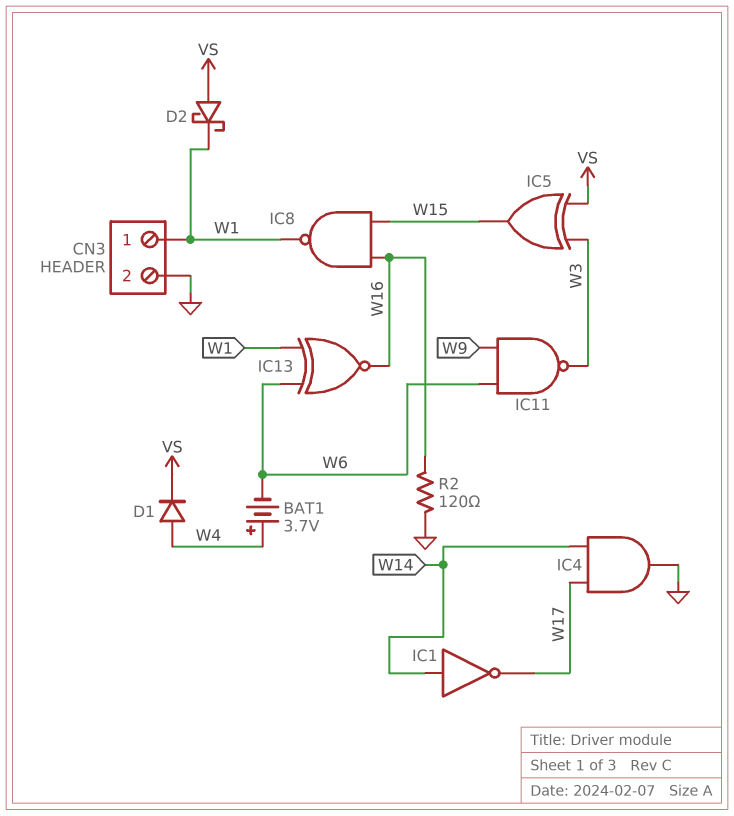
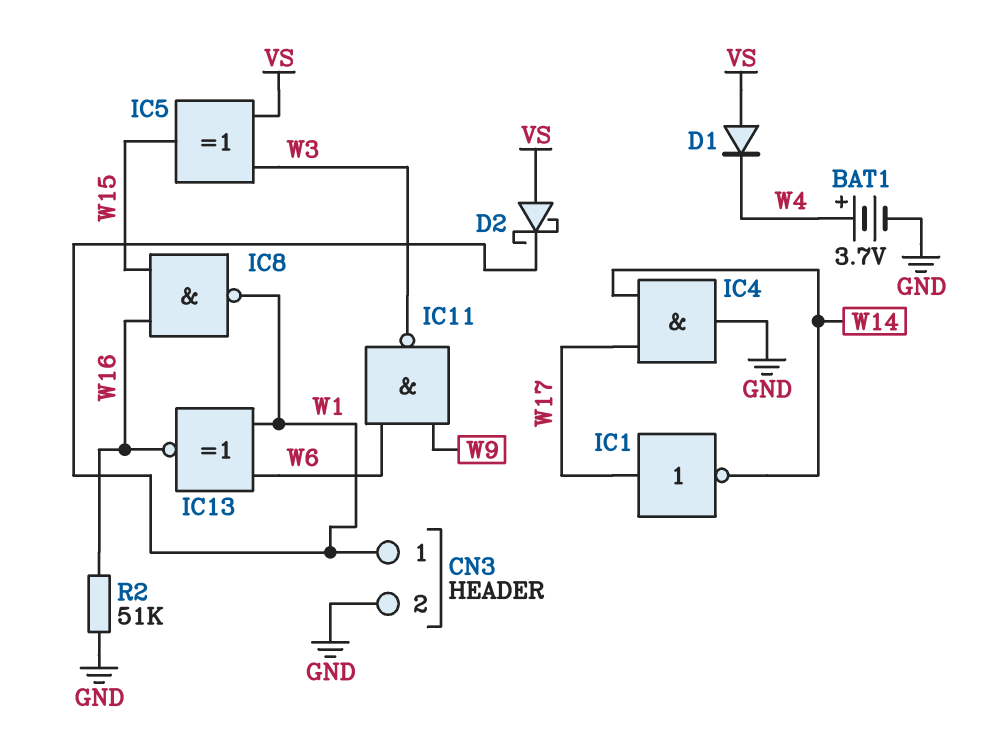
BAT1: 3.7V (plus W4, minus W6) -> 3.7V (plus W4, minus GND)
D1: diode (A W4, K VS) -> diode (A VS, K W4)
IC1: NOT (in W14, out W17) -> NOT (in W17, out W14)
R2: 120 (GND, W16) -> 51k (GND, W16)

